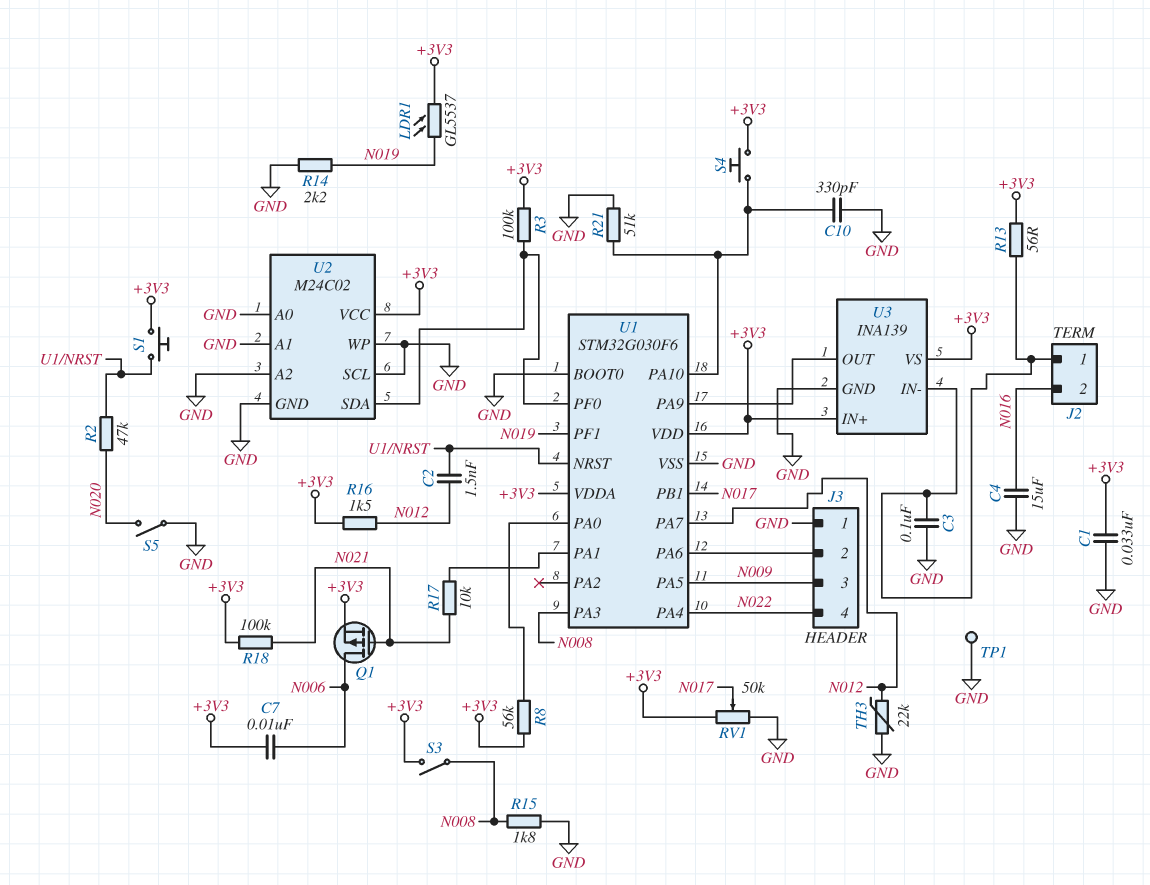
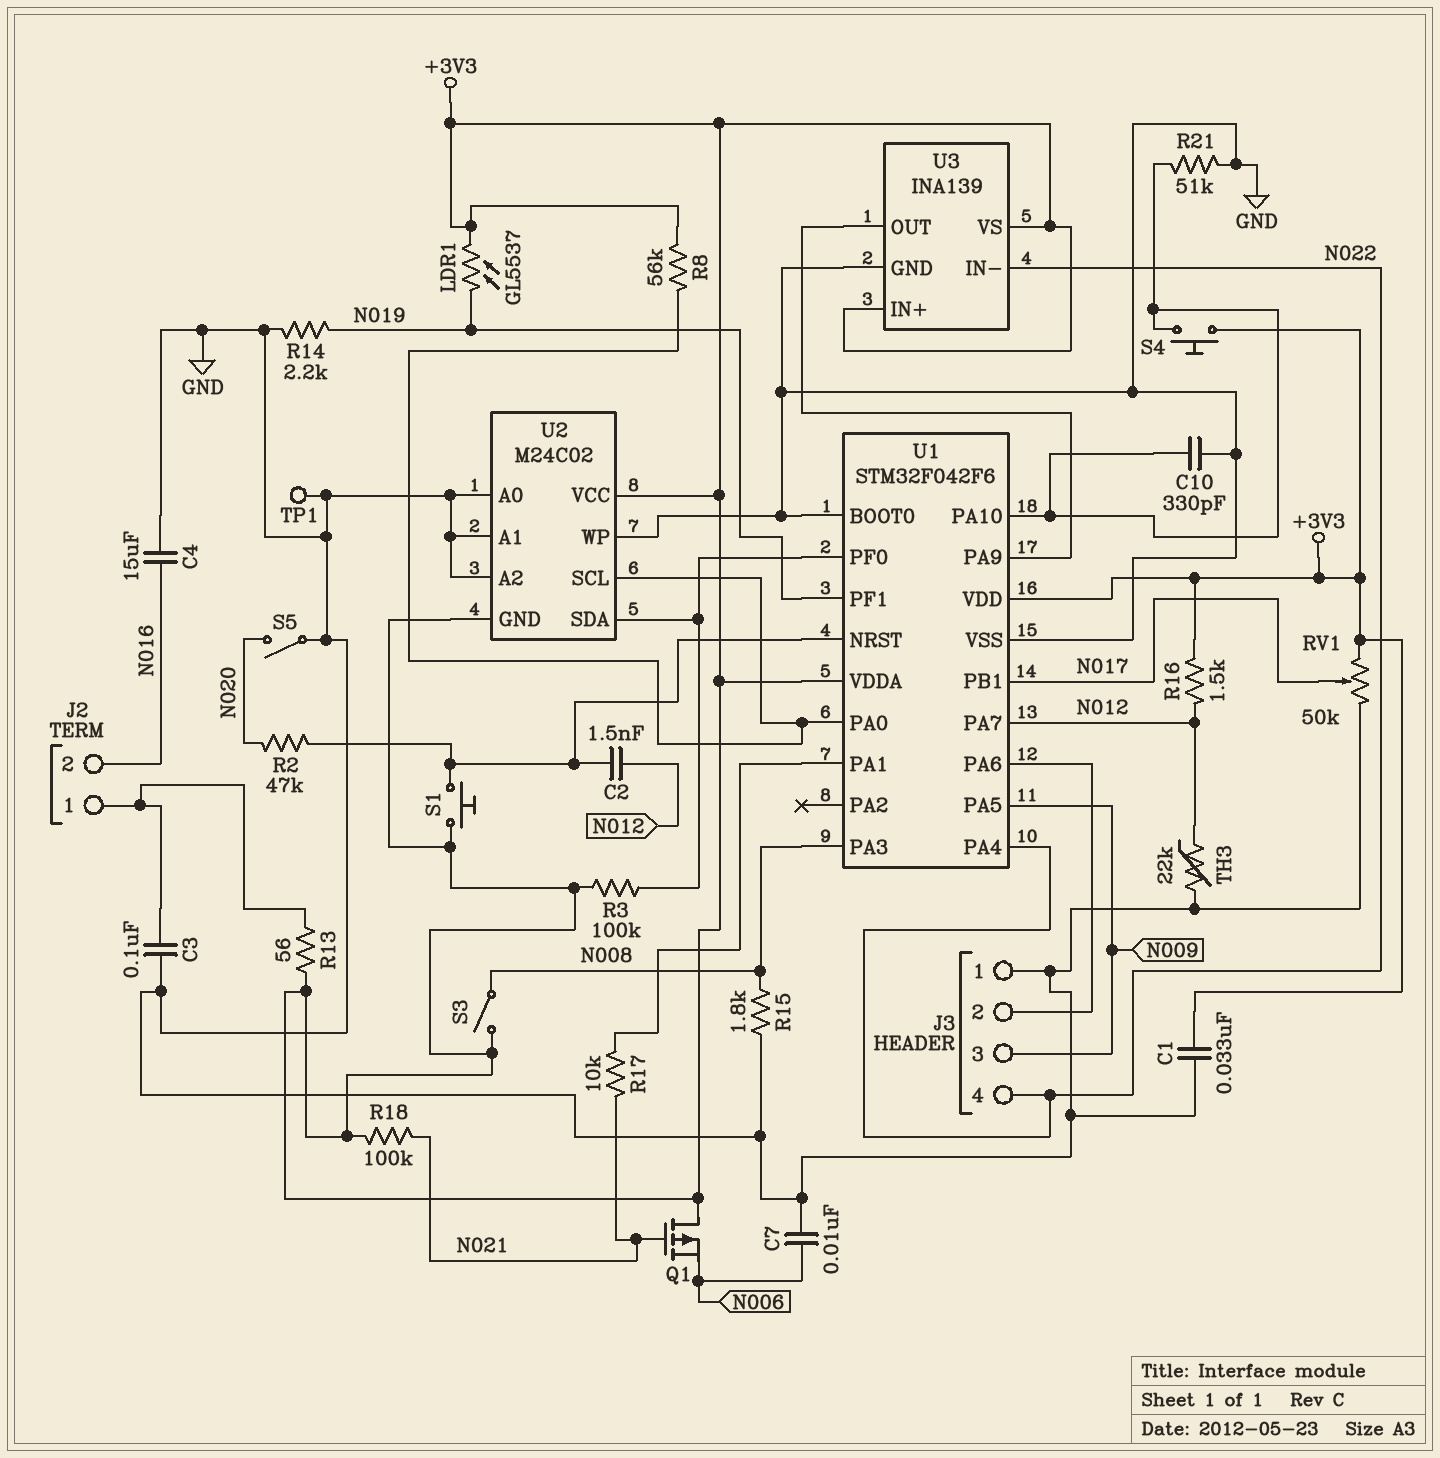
C7: 10nF (+3V3, N006) -> 10nF (GND, N006)
Q1: PMOS (G N021, D N006, S +3V3) -> PMOS (G N021, D +3V3, S N006)
U1: STM32G030F6 -> STM32F042F6
U2 pin GND: GND -> +3V3
U2 pin SCL: GND -> U1/PA0
U3 pin IN-: J2/1 -> N022

